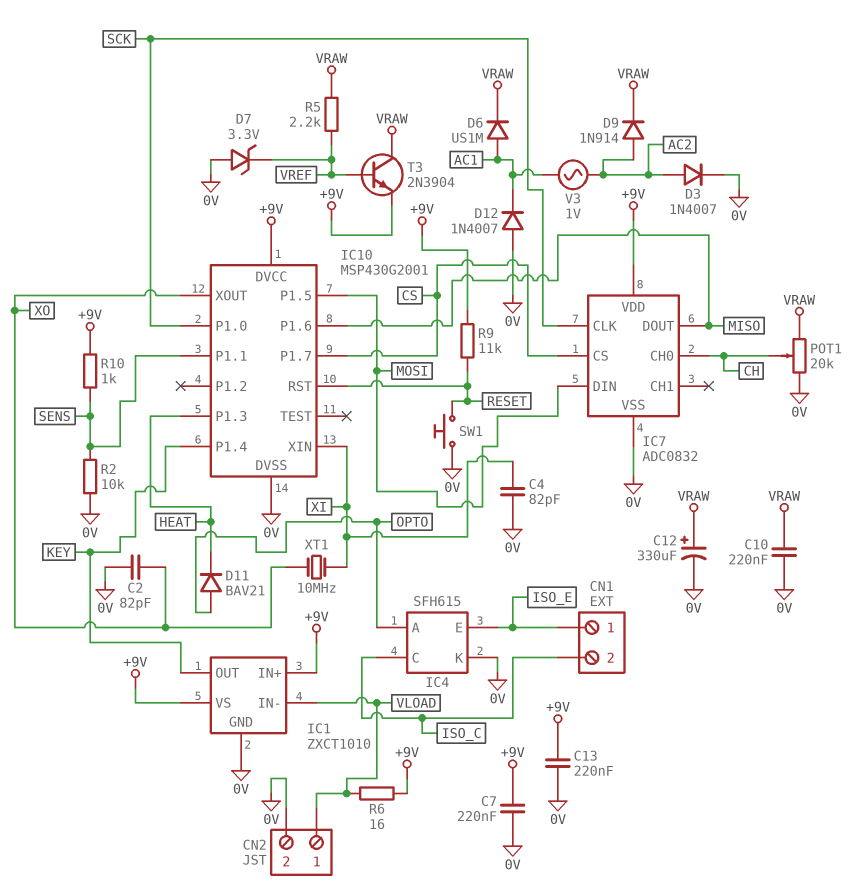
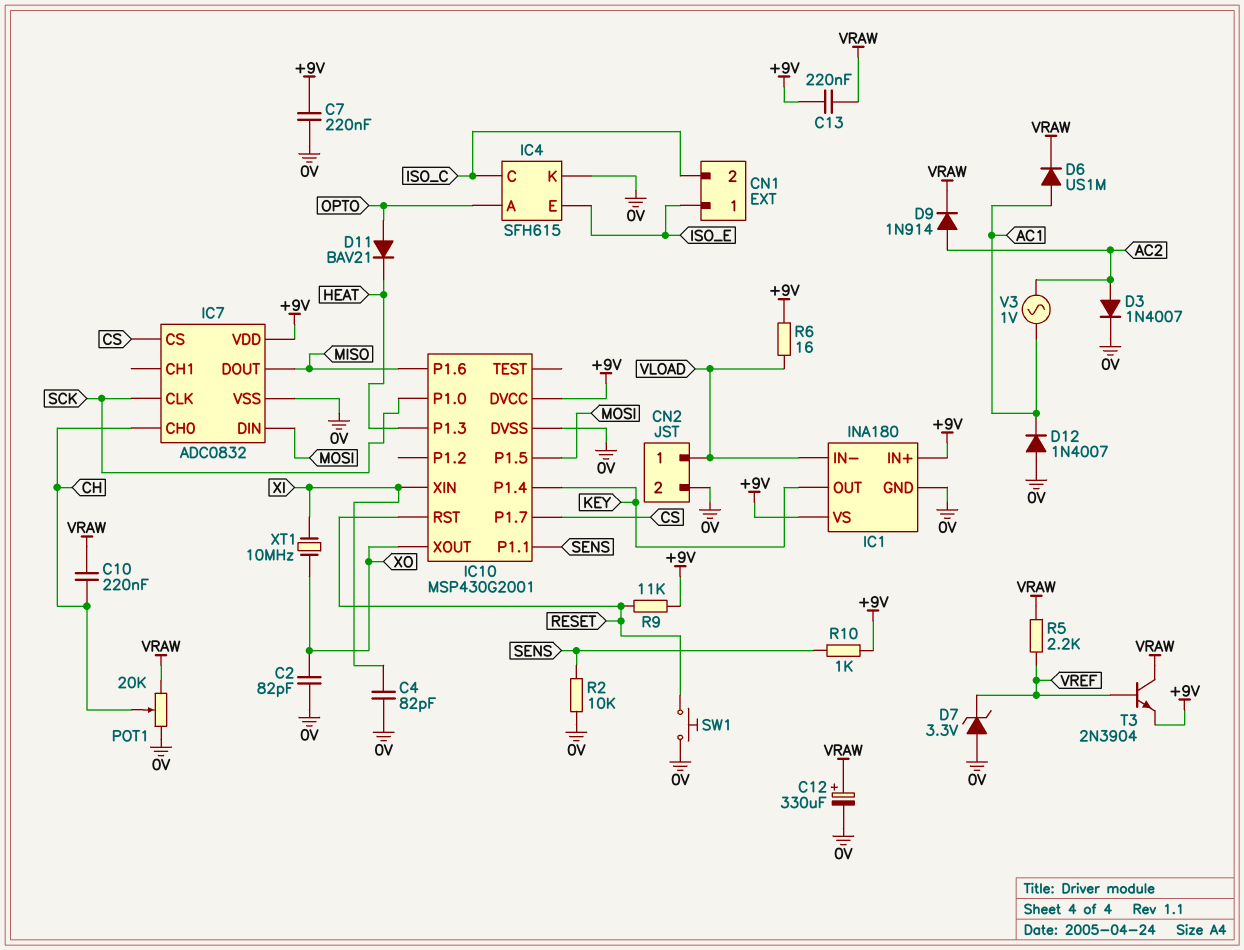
C10: 220nF (0V, VRAW) -> 220nF (CH, VRAW)
C13: 220nF (+9V, 0V) -> 220nF (+9V, VRAW)
IC1: ZXCT1010 -> INA180

